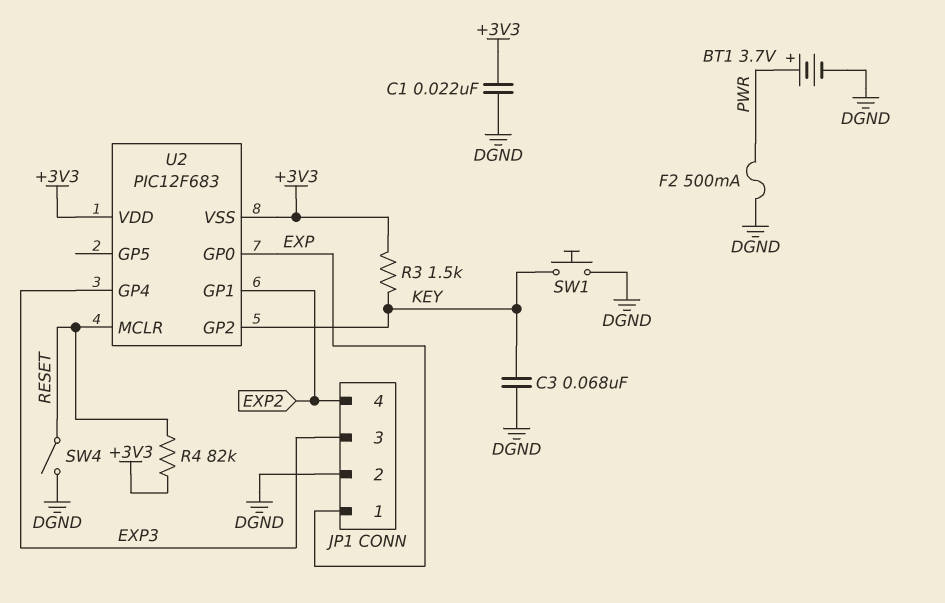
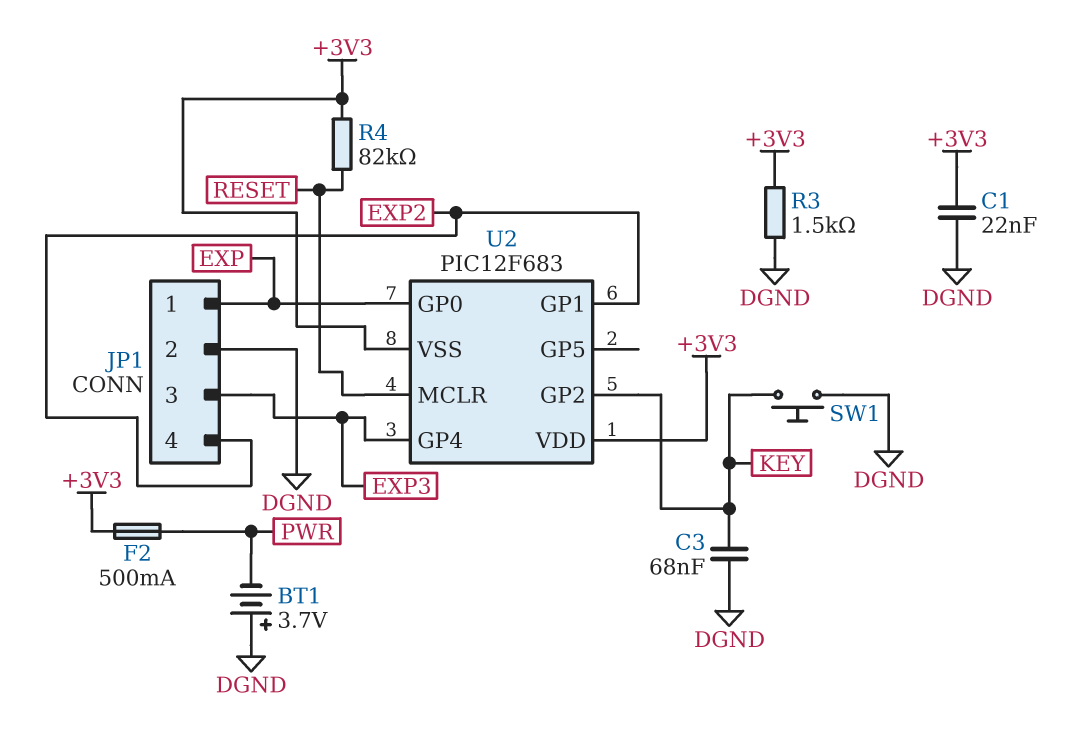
BT1: 3.7V (plus PWR, minus DGND) -> 3.7V (plus DGND, minus PWR)
F2: 500mA (DGND, PWR) -> 500mA (+3V3, PWR)
R3: 1.5k (+3V3, KEY) -> 1.5k (+3V3, DGND)
SW4: switch (DGND, RESET) -> none

